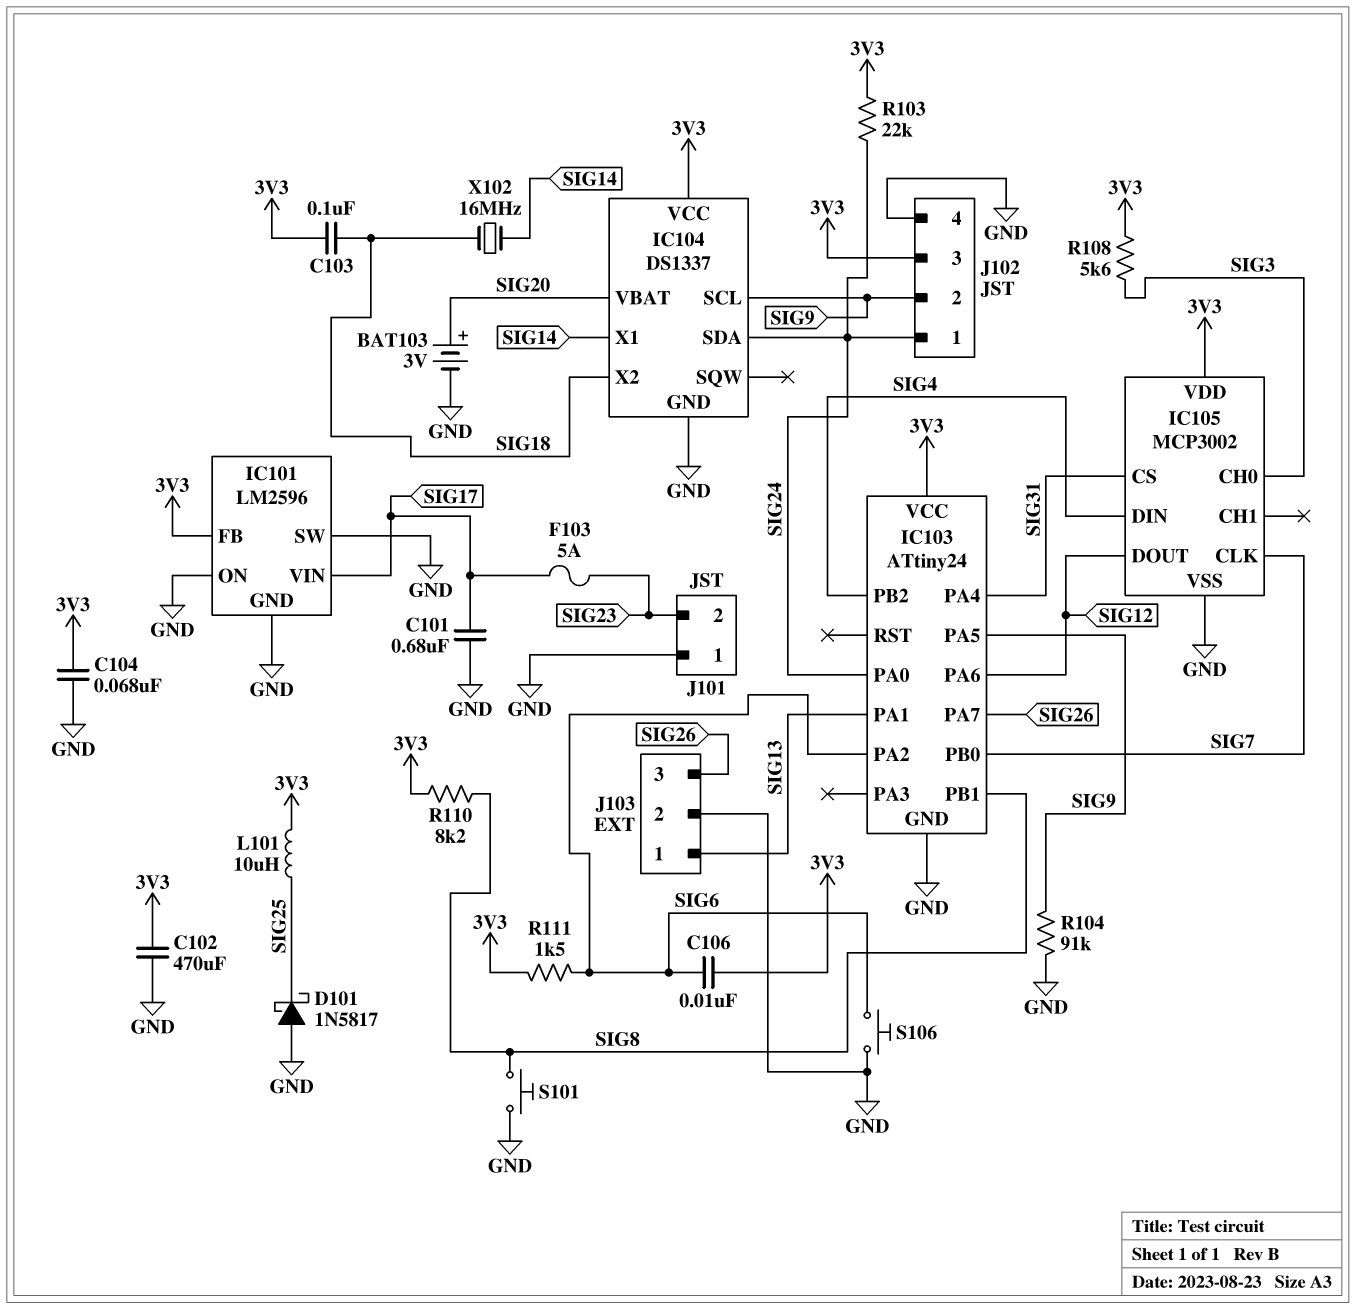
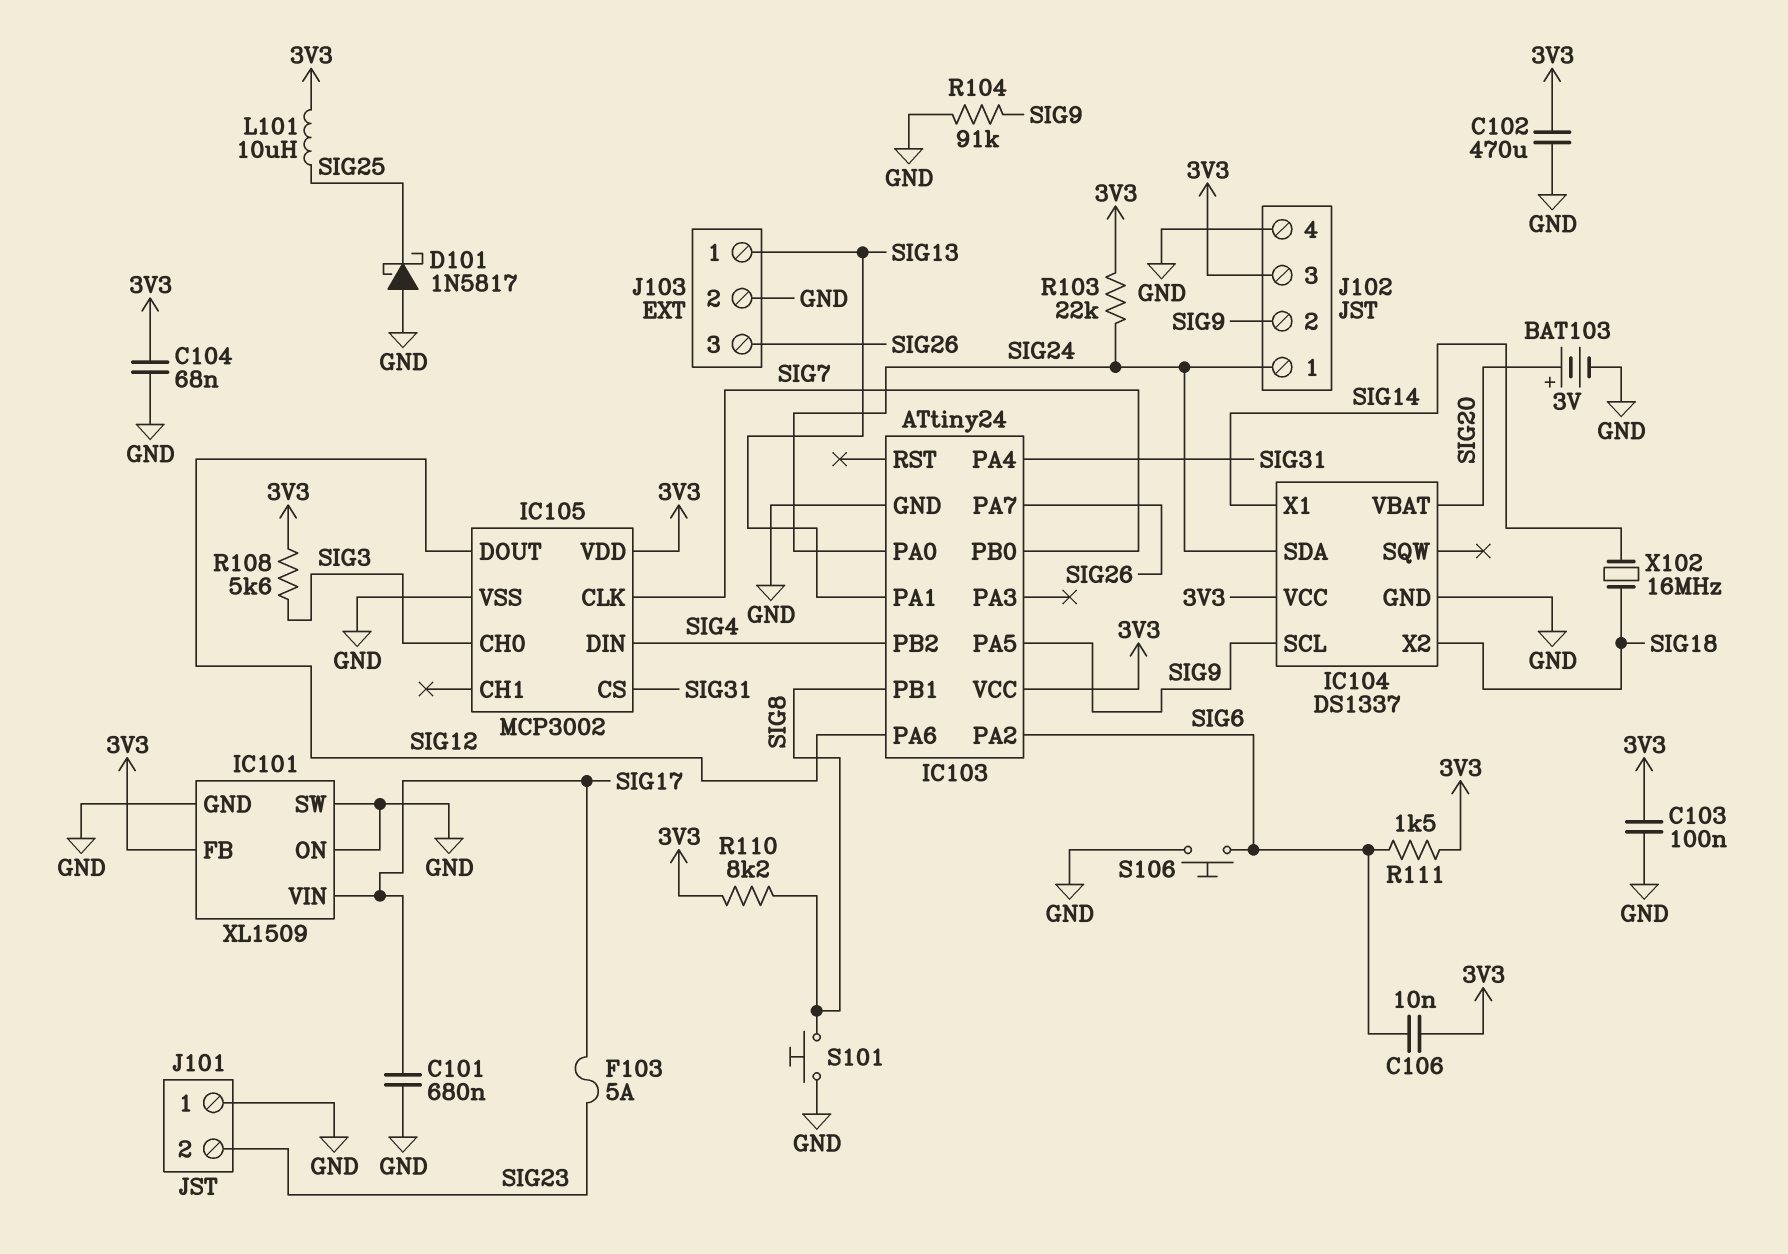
C103: 100nF (3V3, SIG18) -> 100nF (3V3, GND)
IC101: LM2596 -> XL1509

